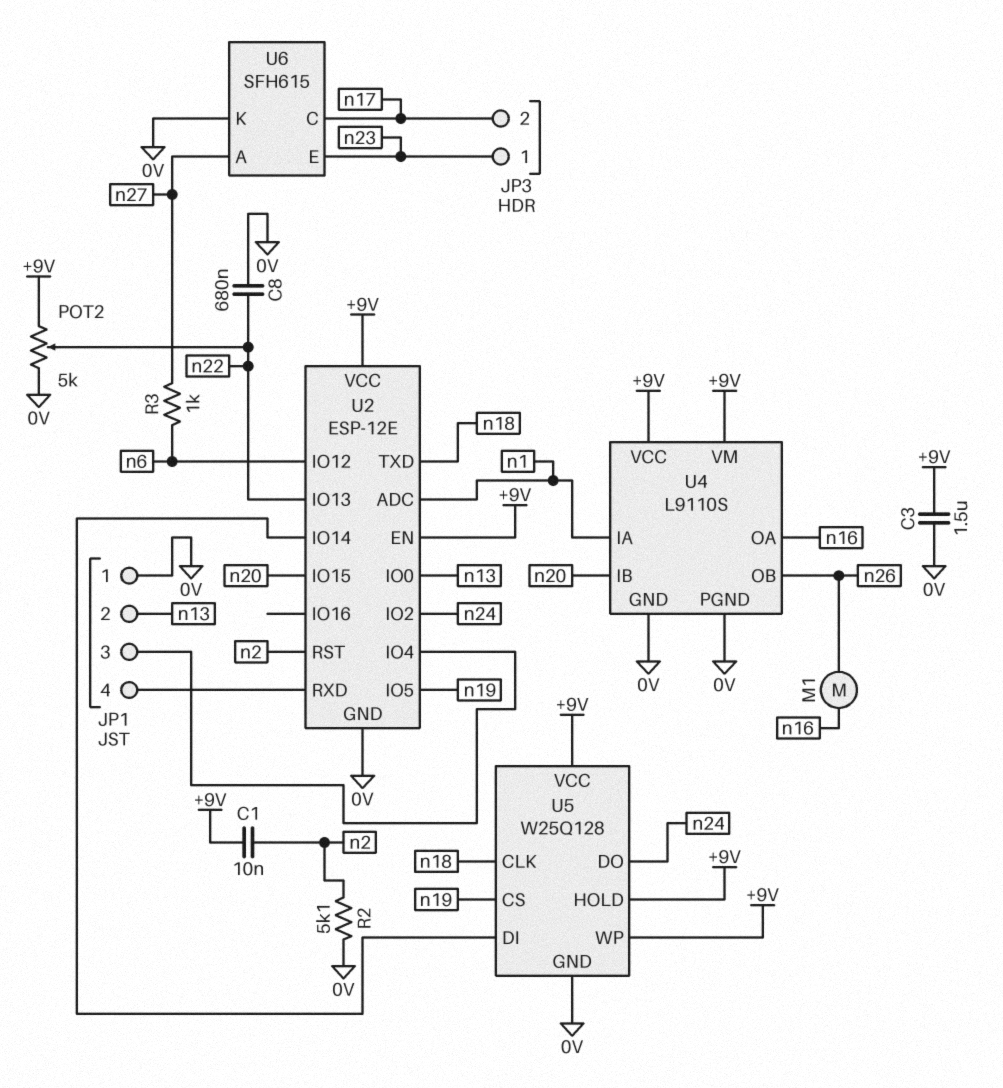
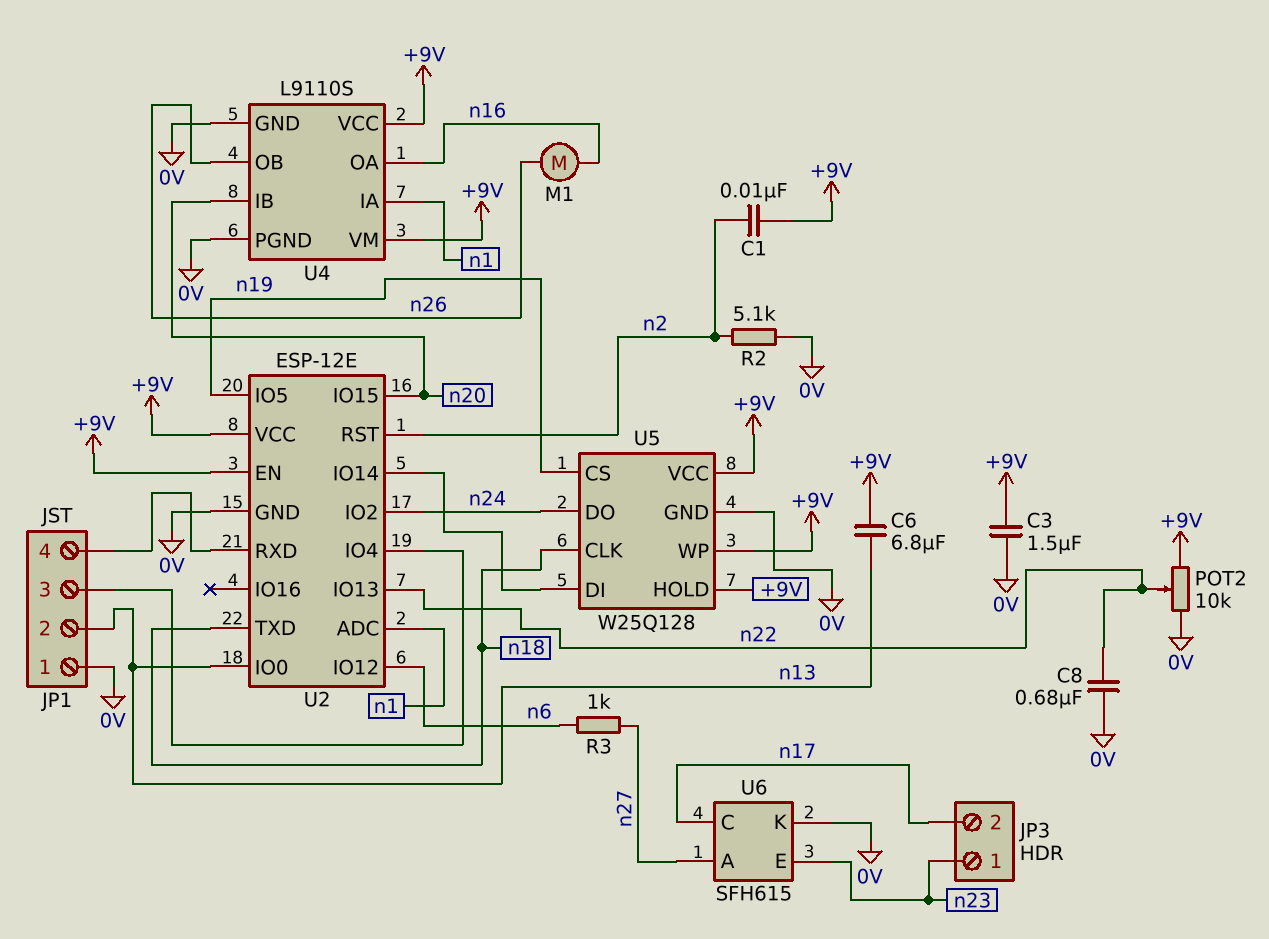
C6: none -> 6.8uF (+9V, n13)
POT2: 5k (+9V, 0V, wiper n22) -> 10k (+9V, 0V, wiper n22)

